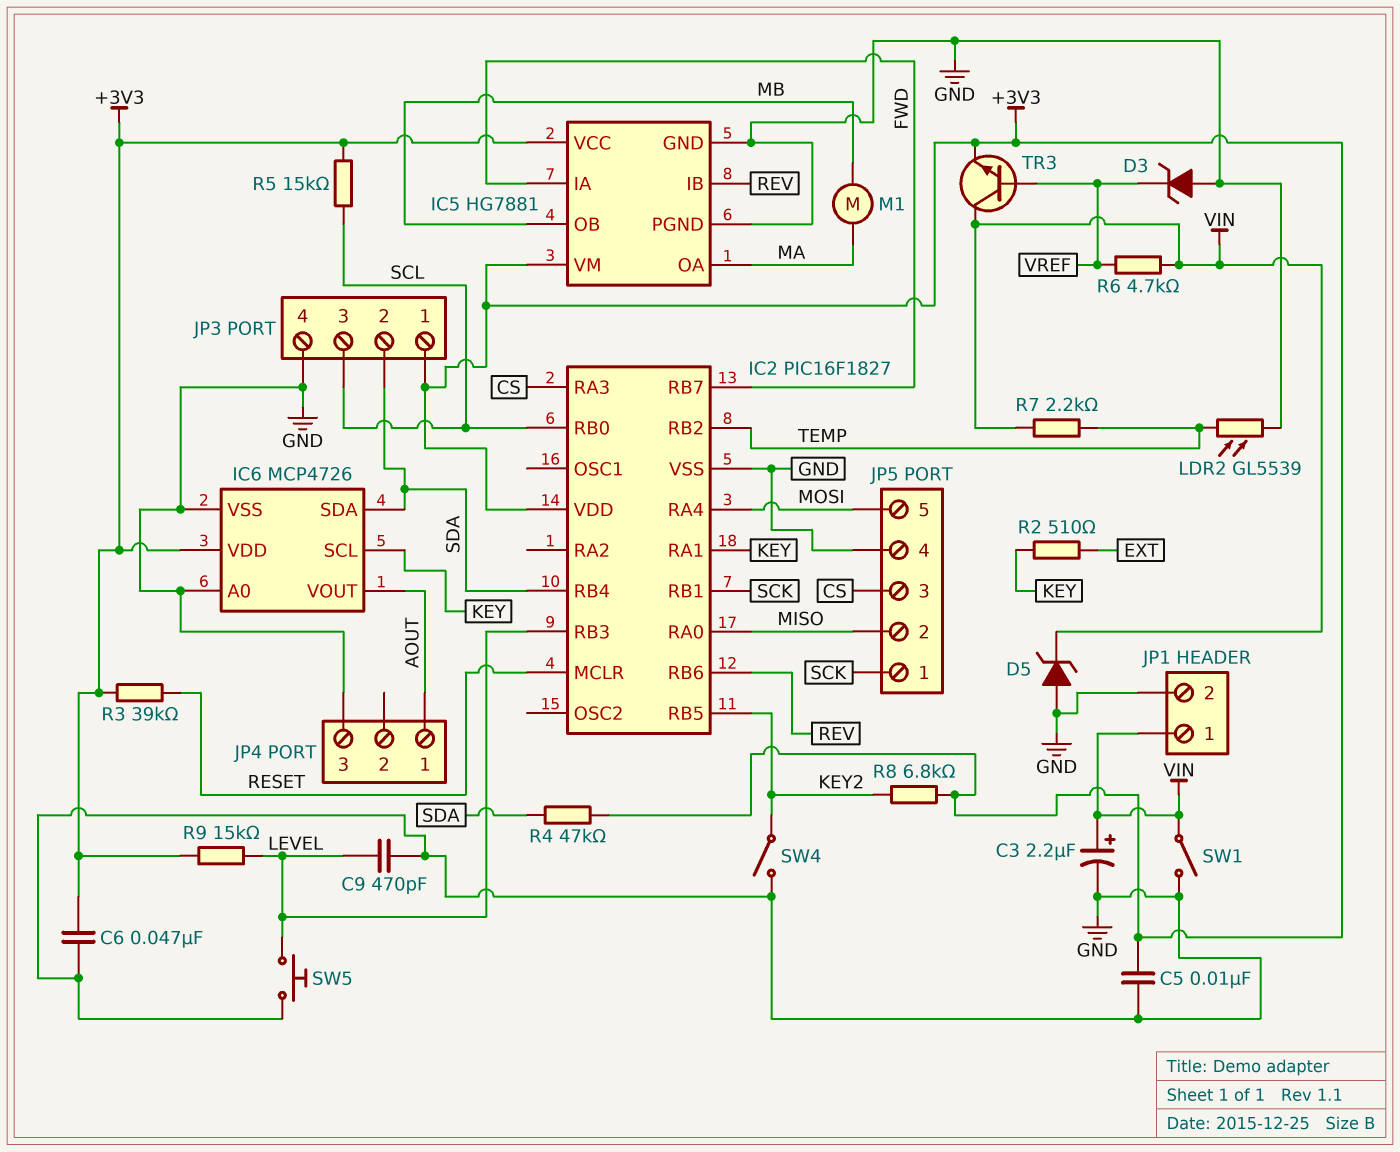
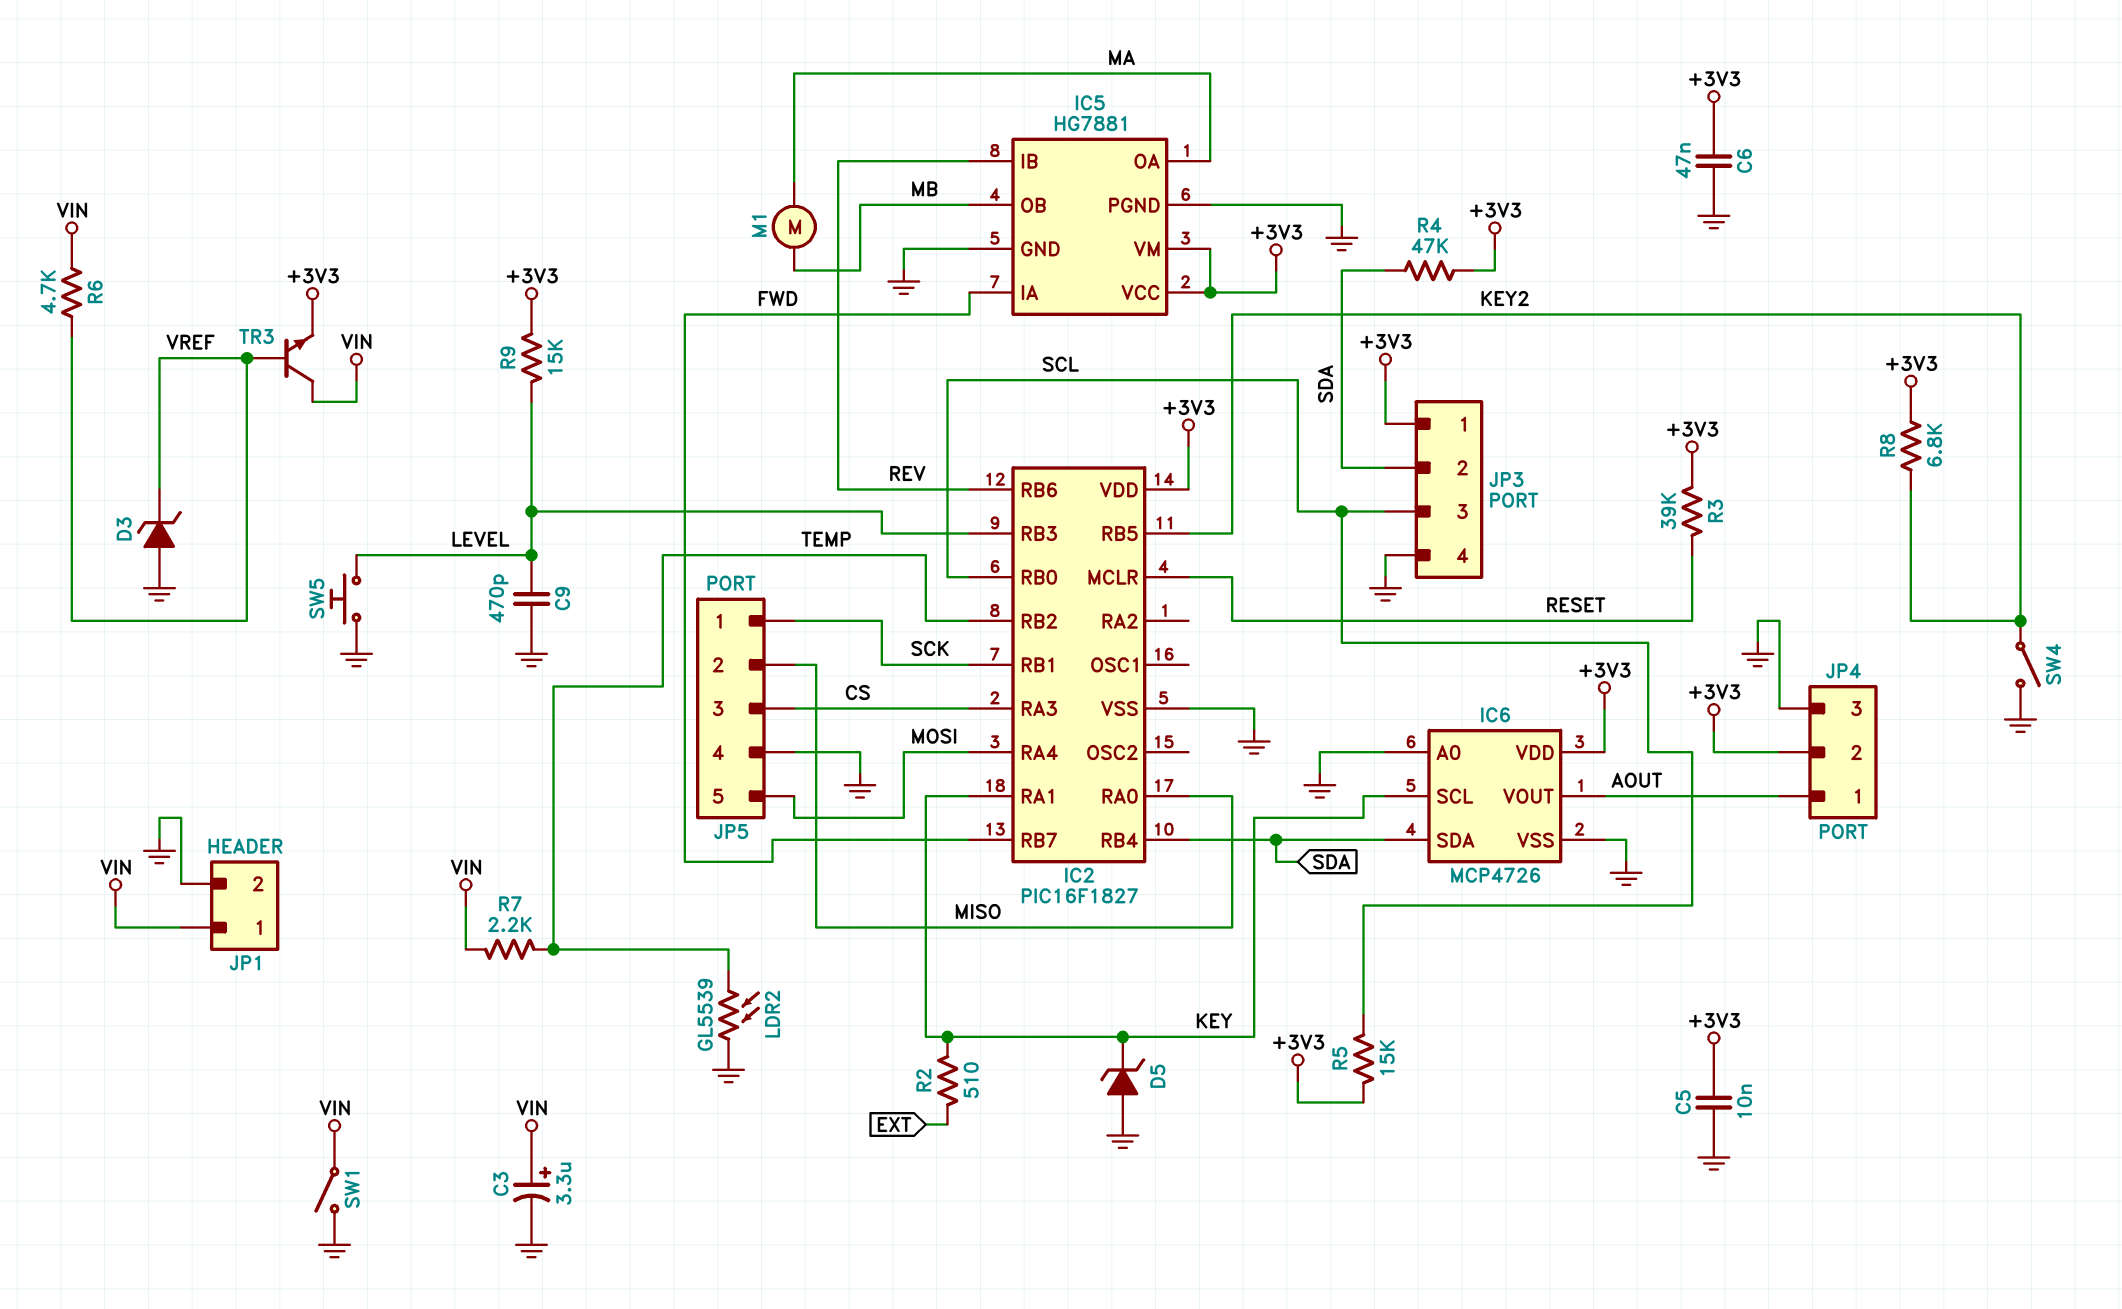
C3: 2.2uF (plus VIN, minus GND) -> 3.3uF (plus VIN, minus GND)
D5: zener (A GND, K VIN) -> zener (A GND, K KEY)
JP4 pin 2: none -> +3V3

